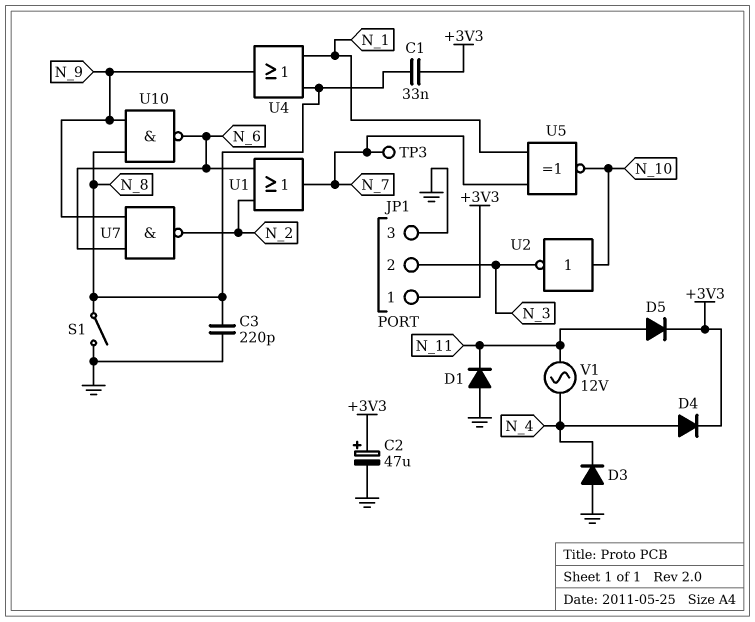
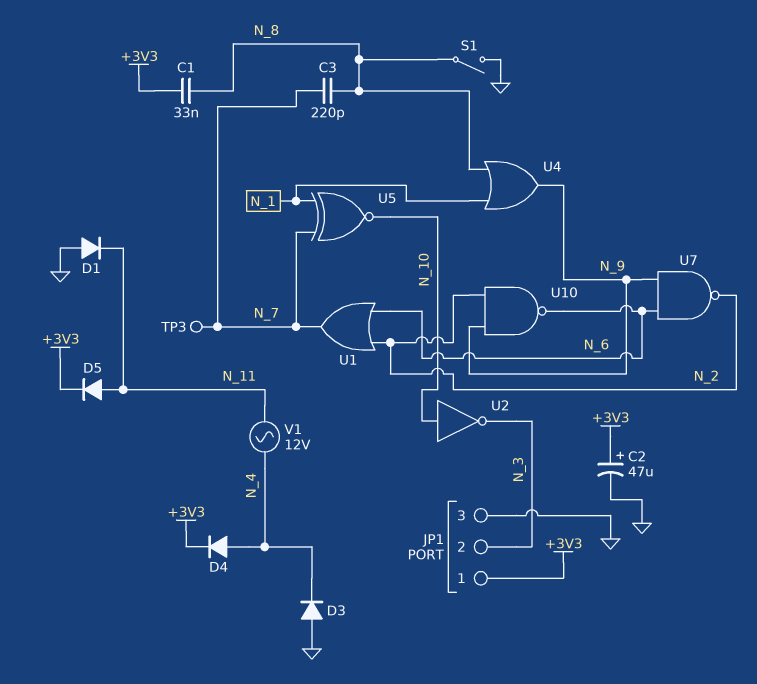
C3: 220pF (GND, N_8) -> 220pF (N_7, N_8)
U10: NAND (in N_8, in N_9, out N_6) -> NAND (in N_2, in N_9, out N_6)

